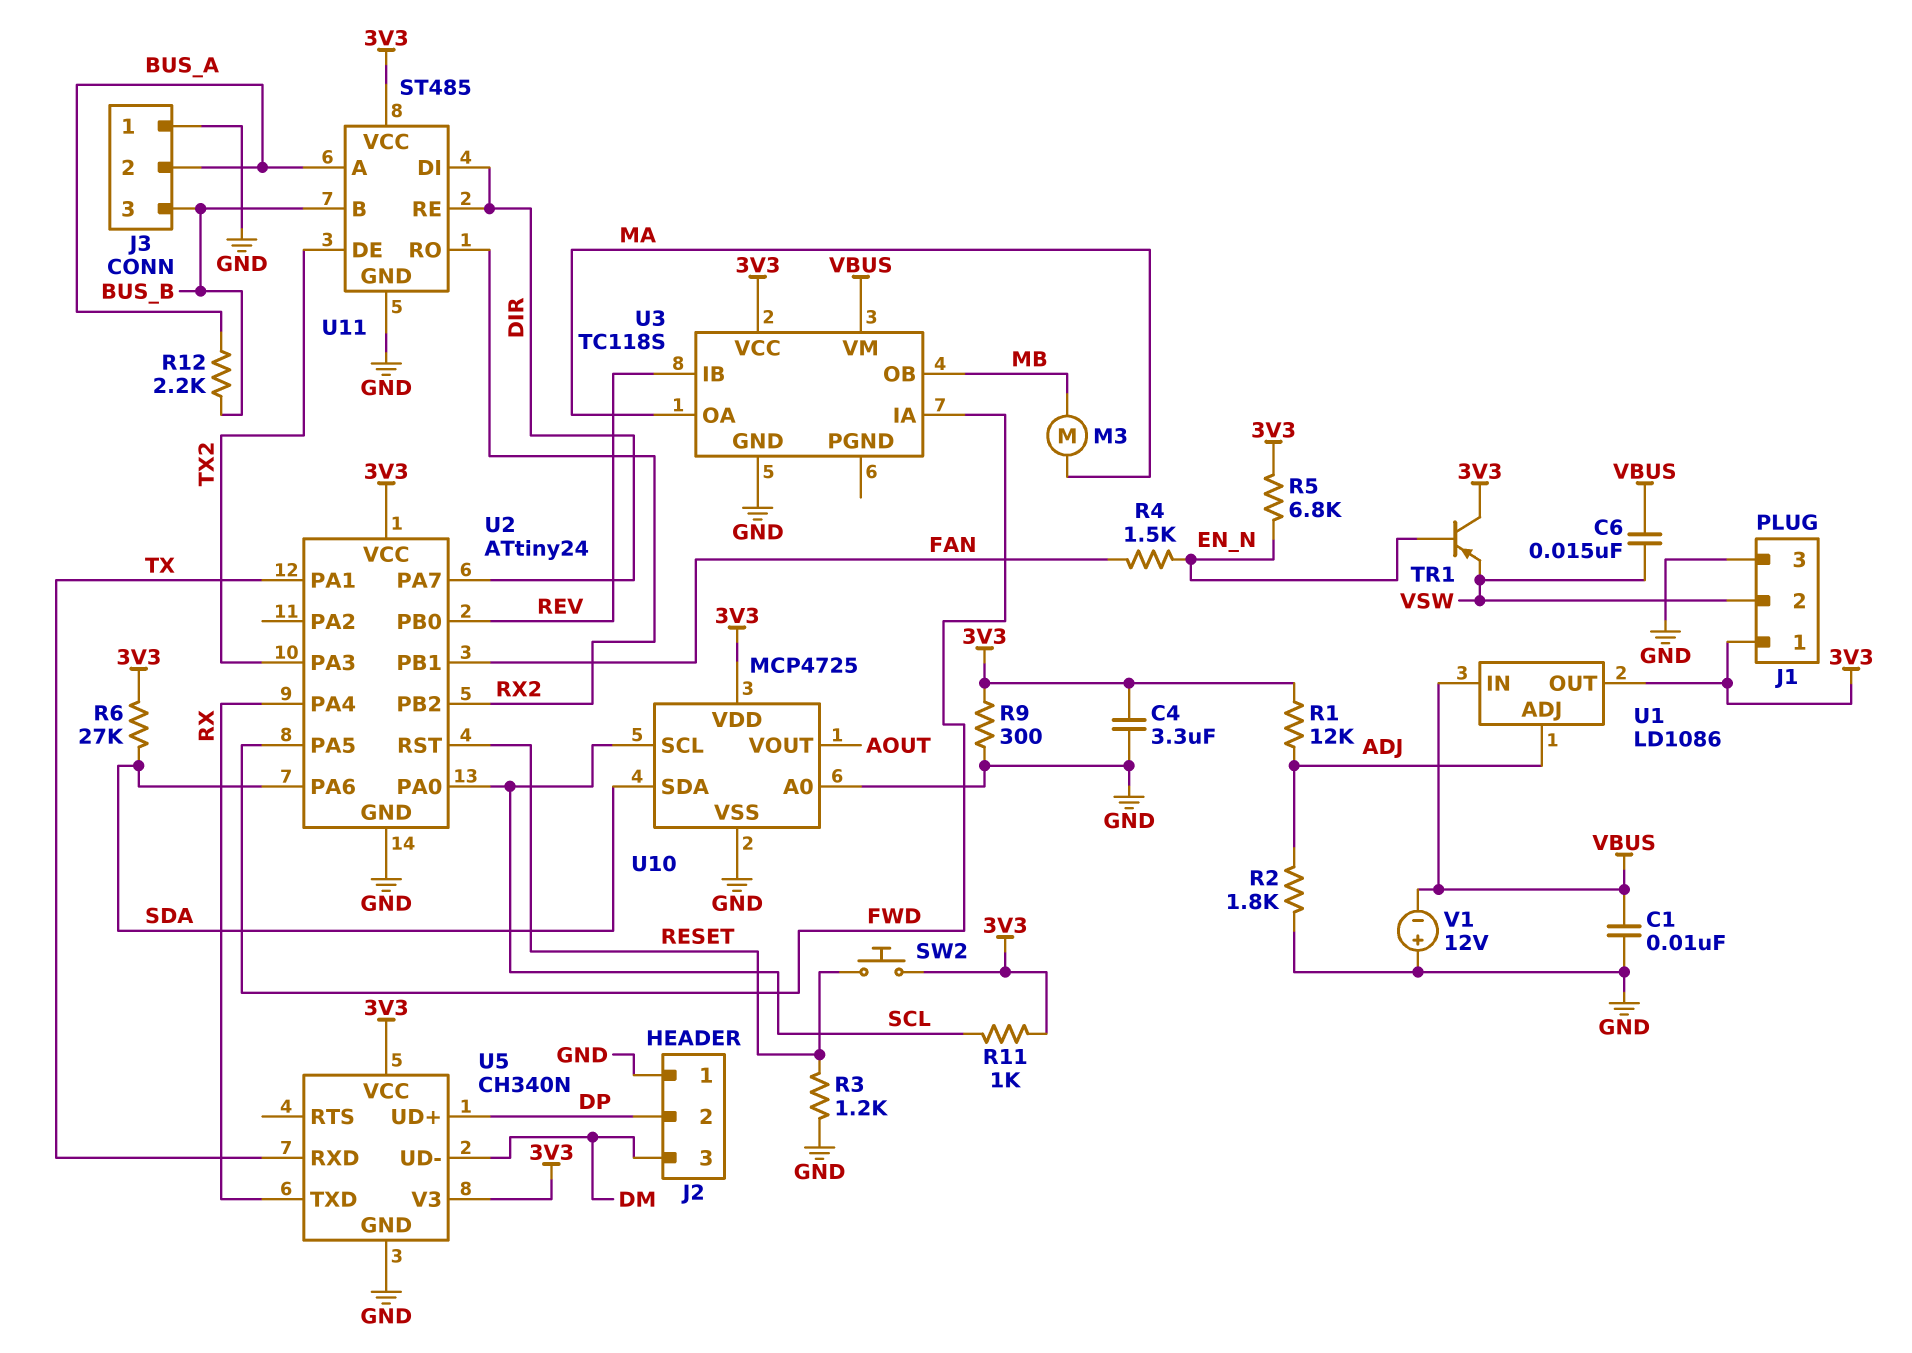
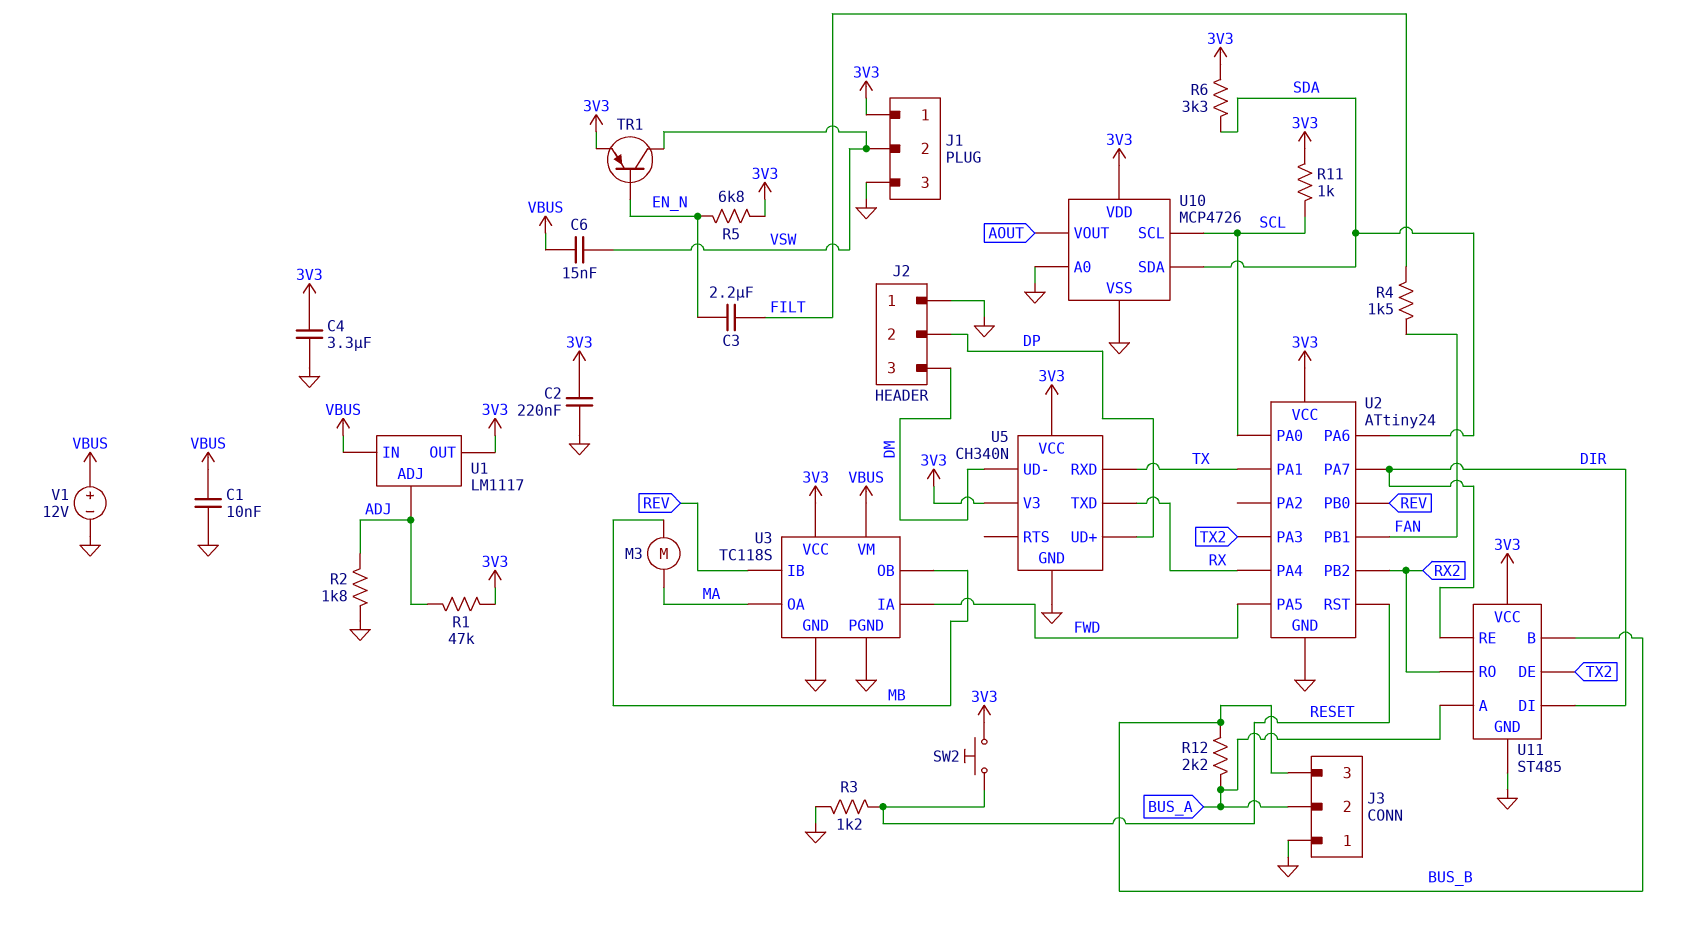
C2: none -> 220nF (3V3, GND)
C3: none -> 2.2uF (EN_N, FILT)
R1: 12k (3V3, ADJ) -> 47k (3V3, ADJ)
R4: 1.5k (EN_N, FAN) -> 1.5k (FAN, FILT)
R6: 27k (3V3, SDA) -> 3.3k (3V3, SDA)
R9: 300 (3V3, GND) -> none
TR1: PNP (B EN_N, C 3V3, E VSW) -> PNP (B EN_N, C VSW, E 3V3)
U1: LD1086 -> LM1117
U3 pin PGND: none -> GND
U10: MCP4725 -> MCP4726
V1: 12V (plus GND, minus VBUS) -> 12V (plus VBUS, minus GND)

